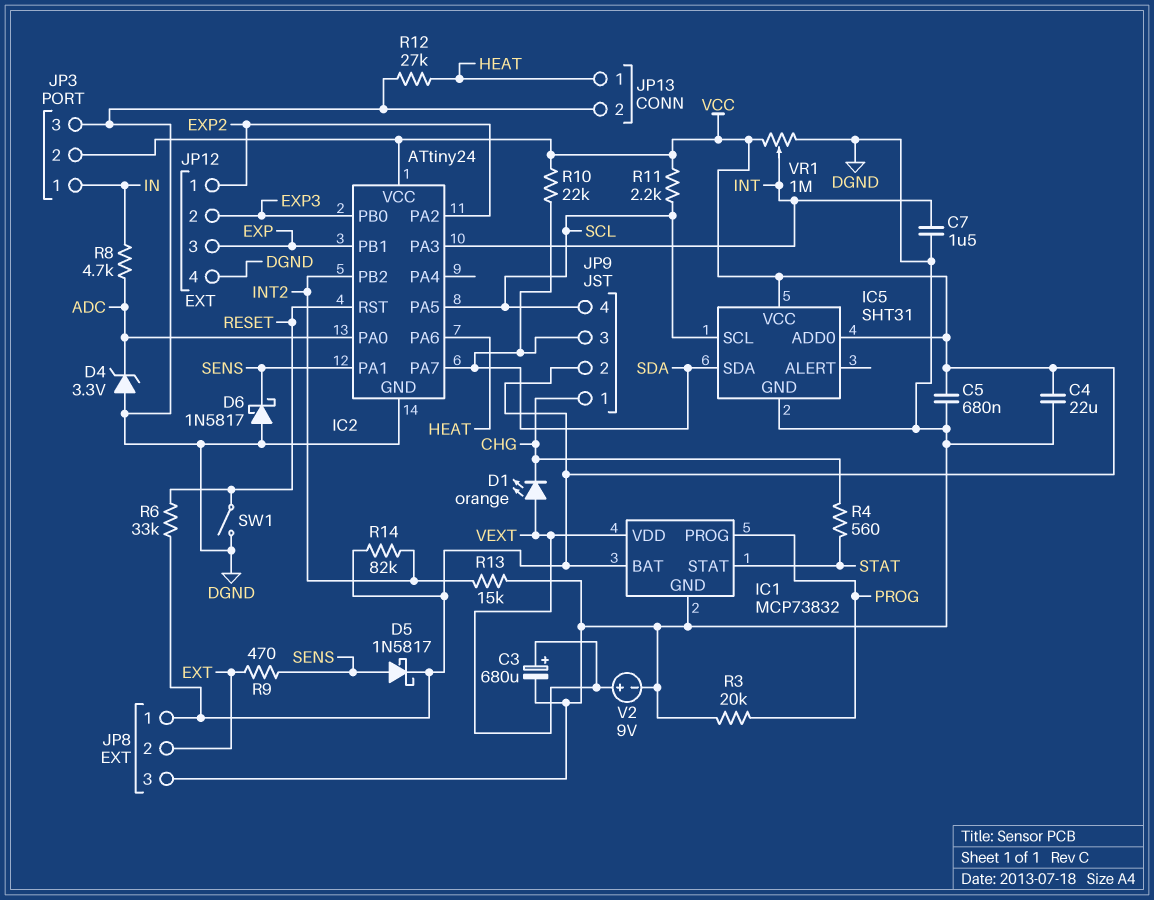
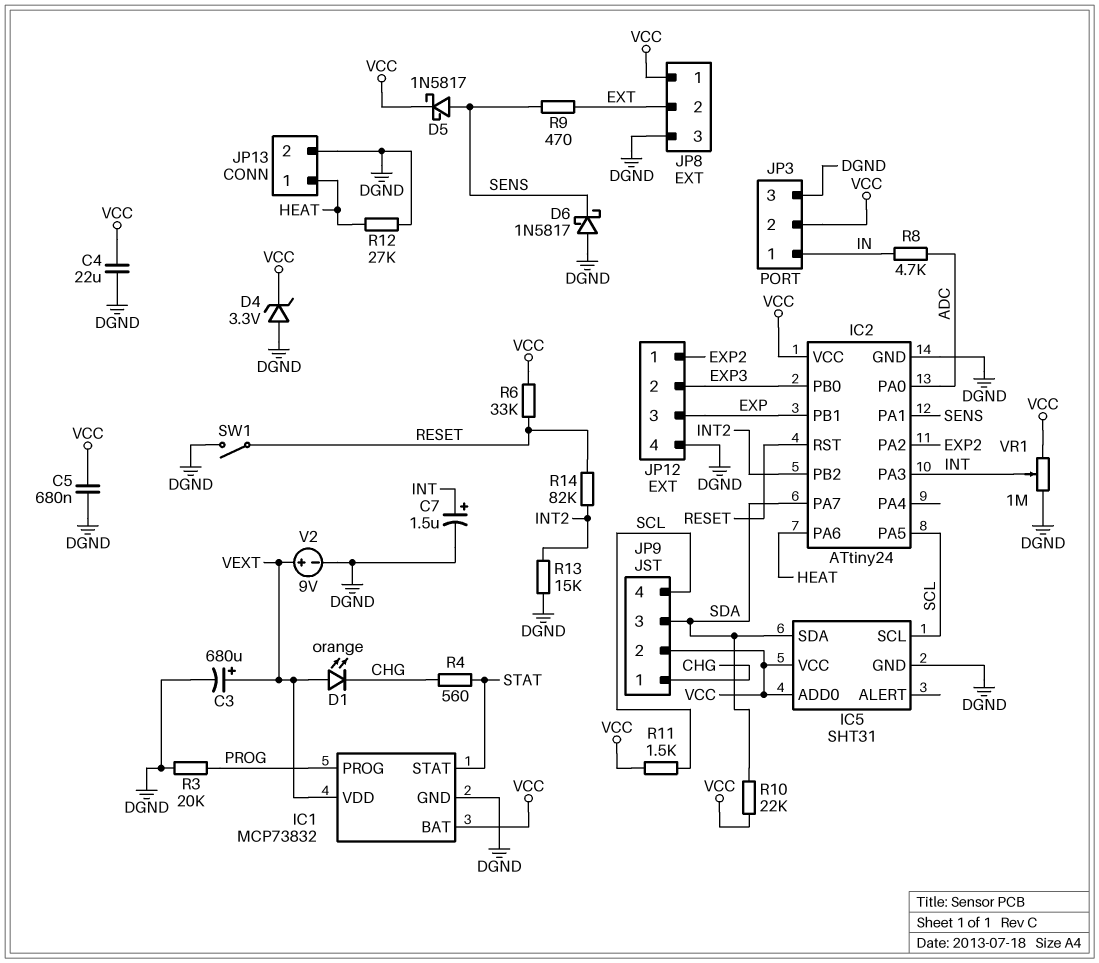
C7: 1.5uF (DGND, INT) -> 1.5uF (plus INT, minus DGND)
D4: zener 3.3V (A DGND, K ADC) -> zener 3.3V (A DGND, K VCC)
R11: 2.2k (SCL, VCC) -> 1.5k (SCL, VCC)
R14: 82k (INT2, VCC) -> 82k (INT2, RESET)

